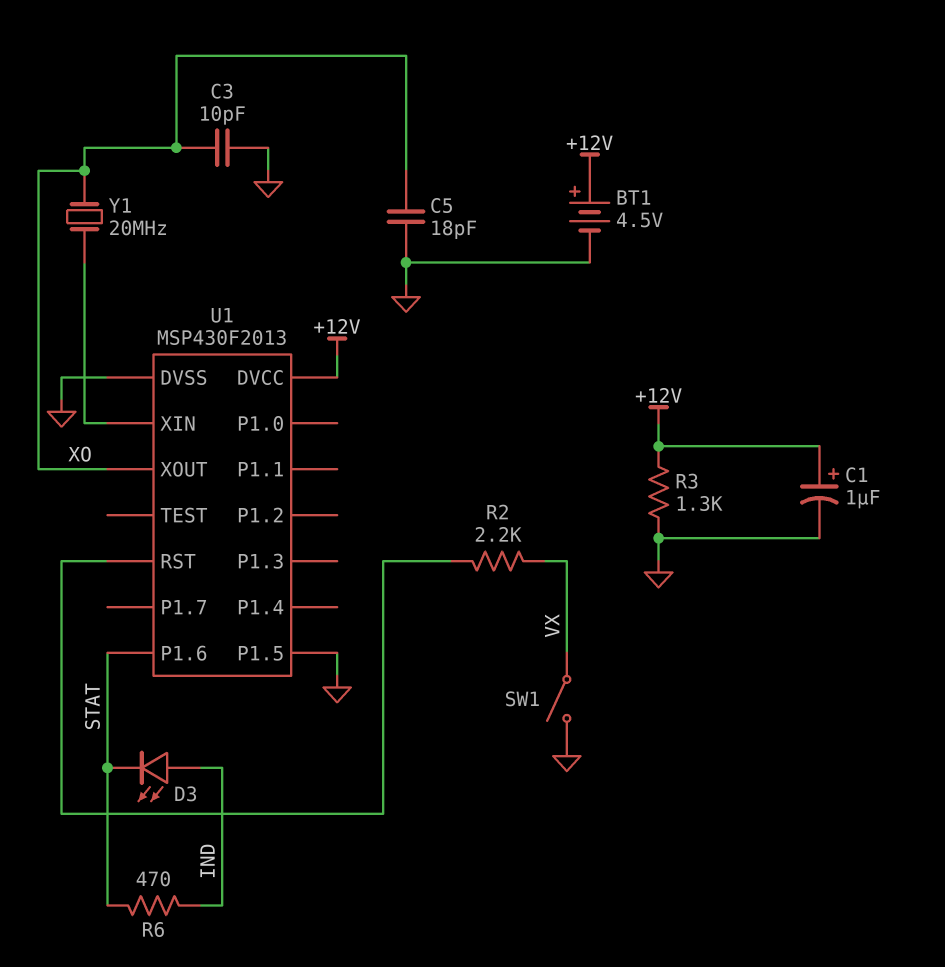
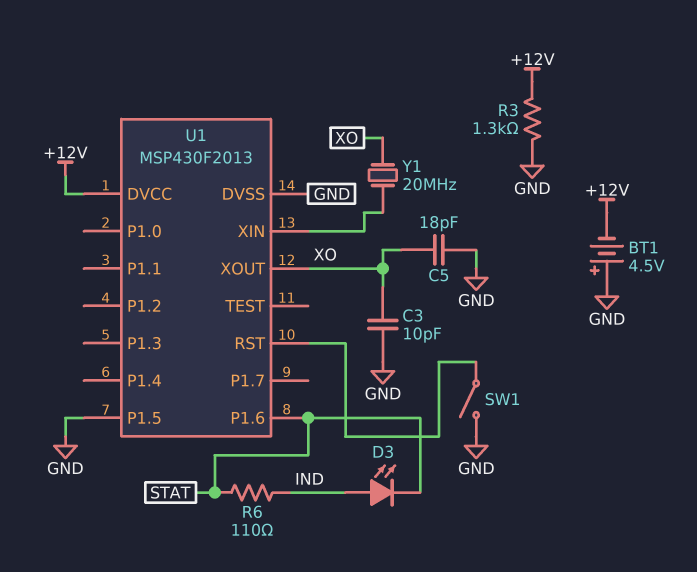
BT1: 4.5V (plus +12V, minus GND) -> 4.5V (plus GND, minus +12V)
C1: 1uF (plus +12V, minus GND) -> none
R2: 2.2k (U1/RST, VX) -> none
R6: 470 (IND, STAT) -> 110 (IND, STAT)
SW1: switch (GND, VX) -> switch (GND, U1/RST)

